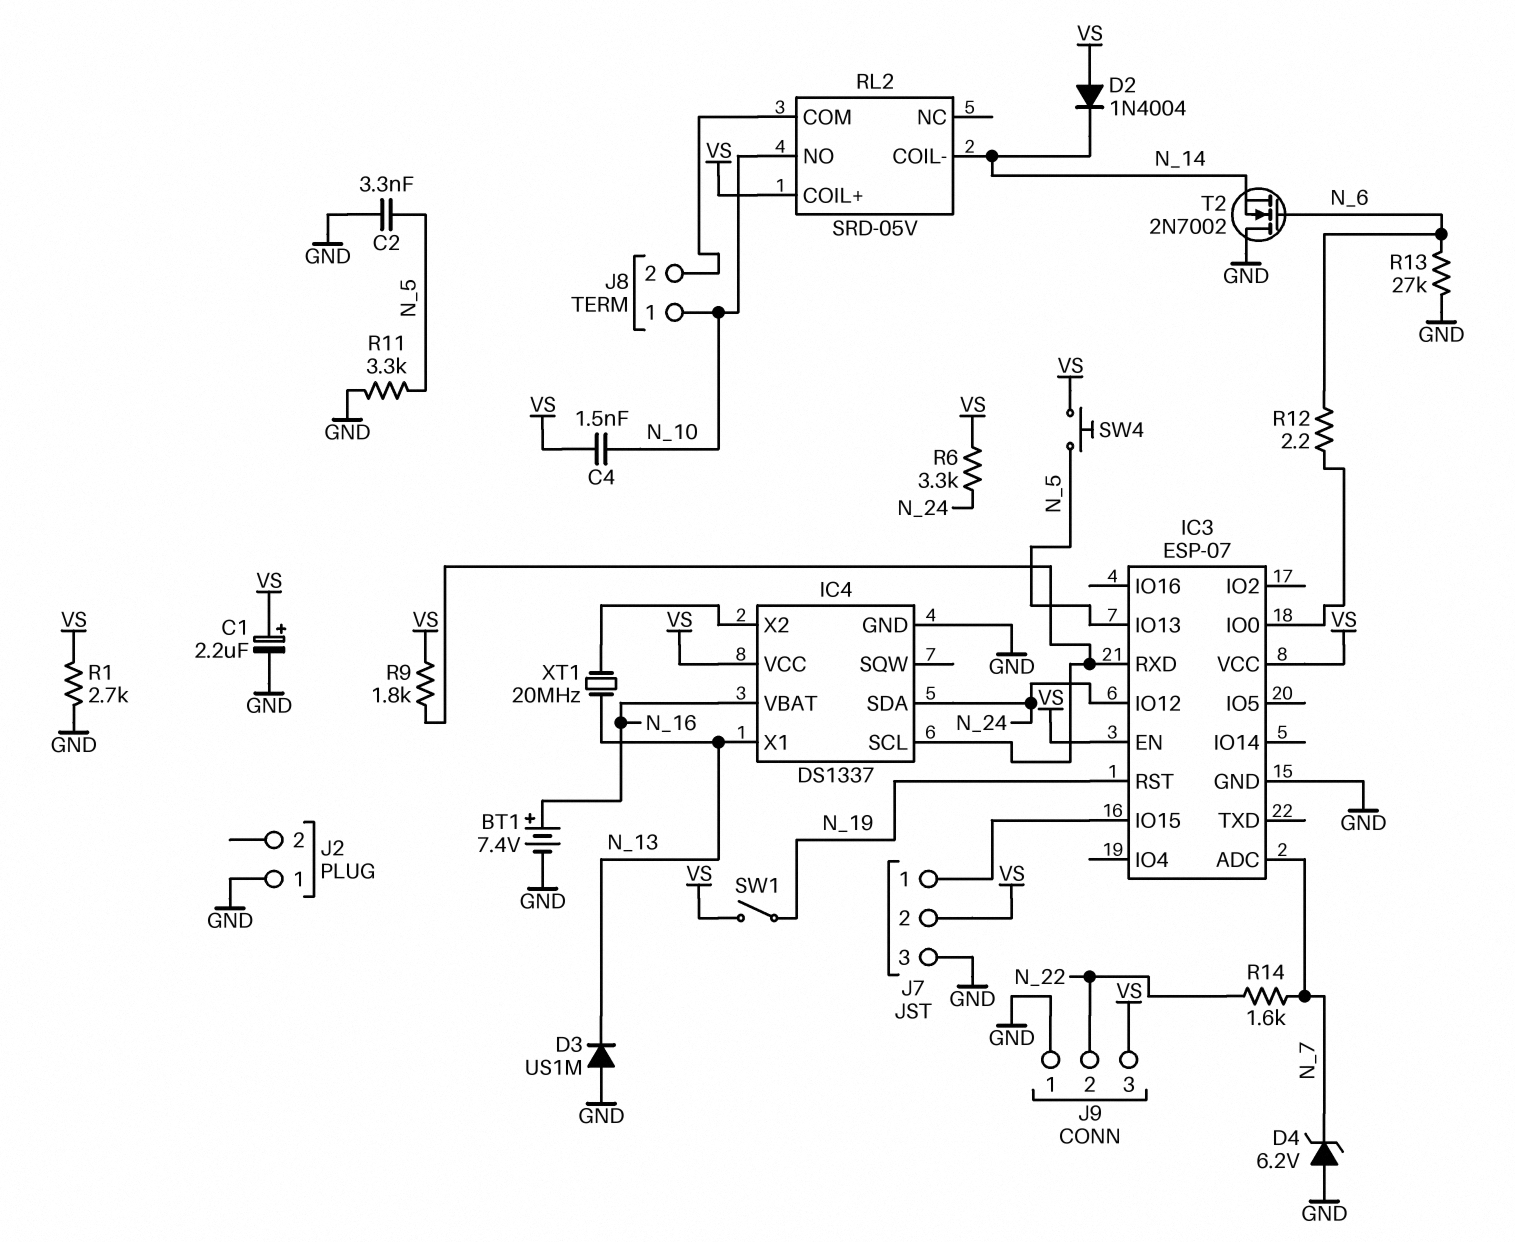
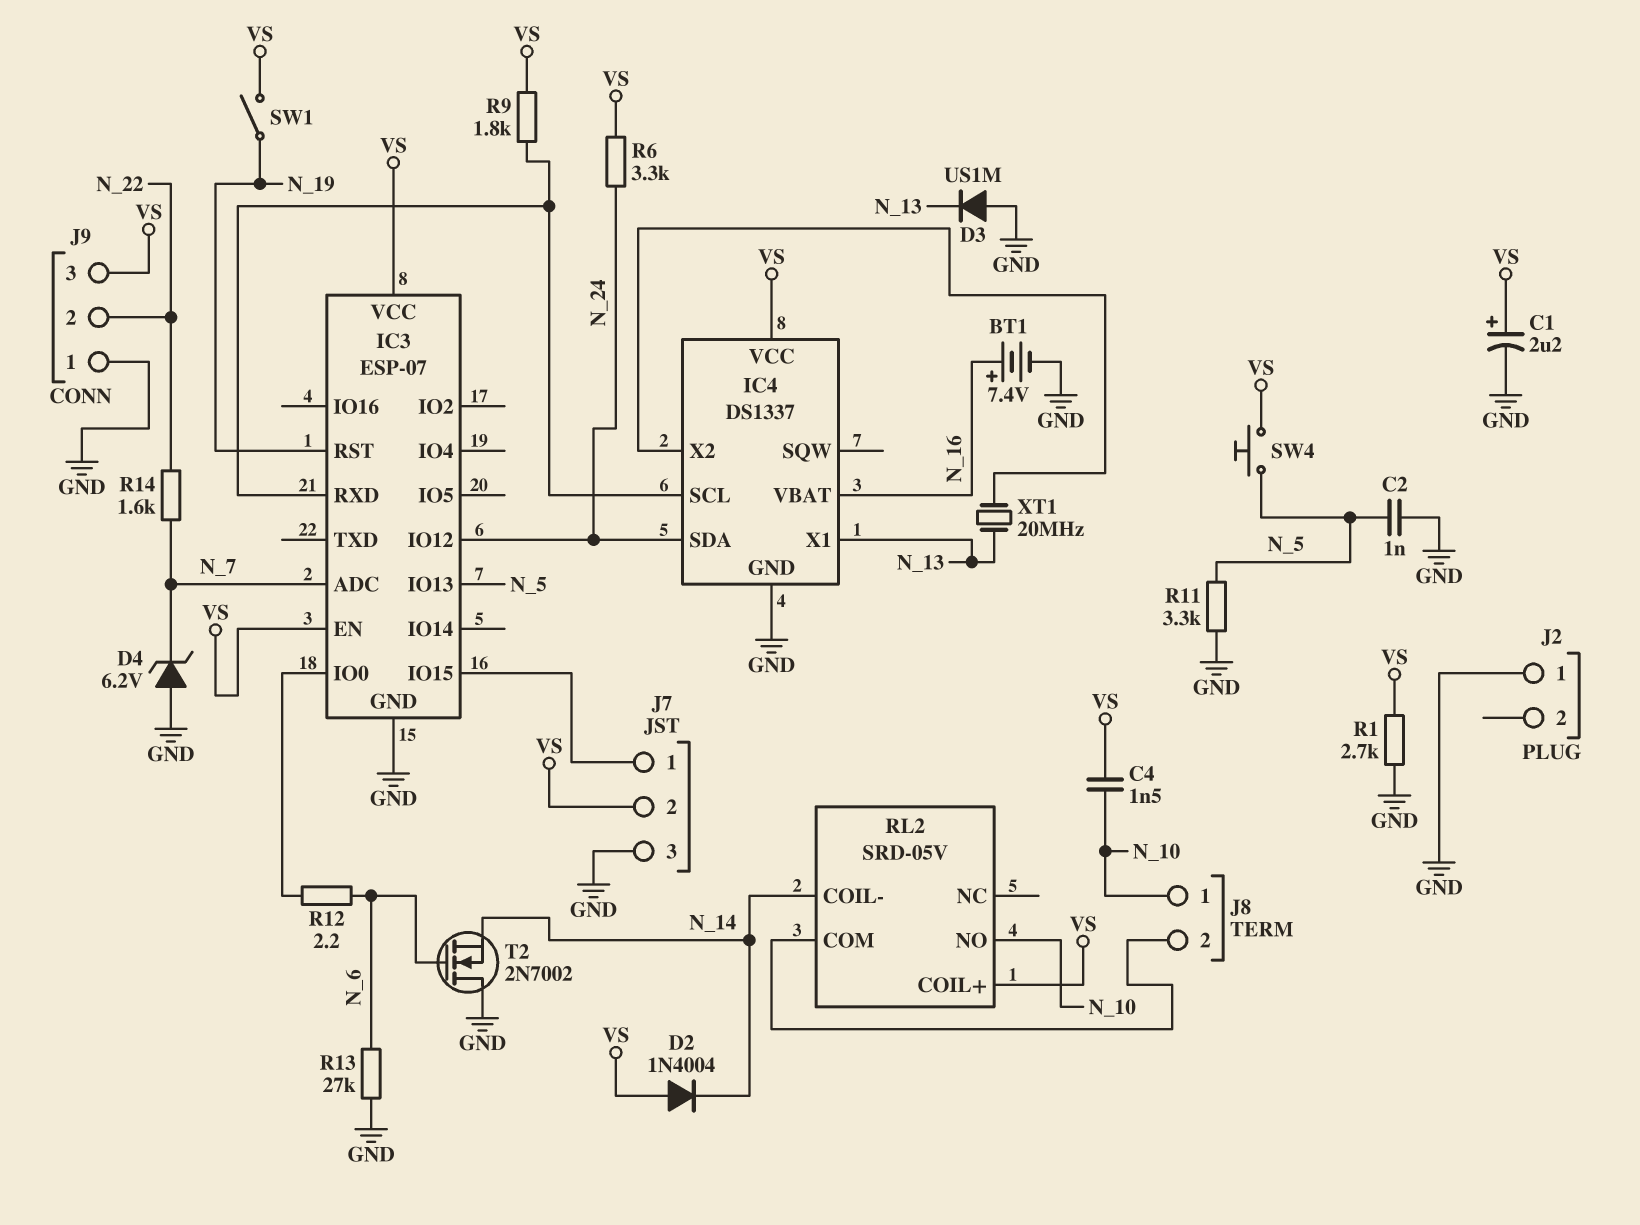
C2: 3.3nF (GND, N_5) -> 1nF (GND, N_5)

